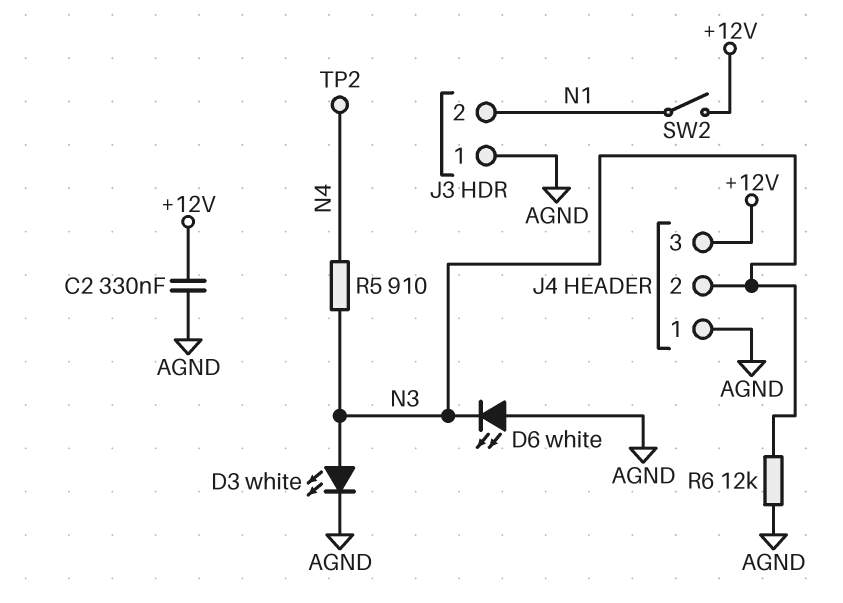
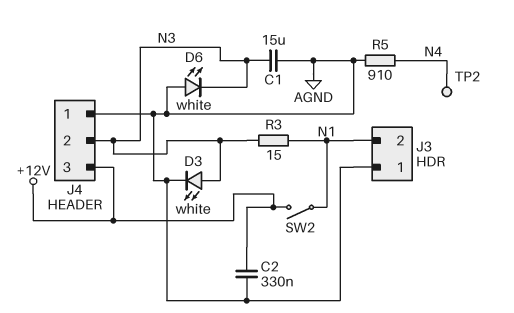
C1: none -> 15uF (AGND, N3)
R3: none -> 15 (N1, N3)
R5: 910 (N3, N4) -> 910 (AGND, N4)
R6: 12k (AGND, N3) -> none

